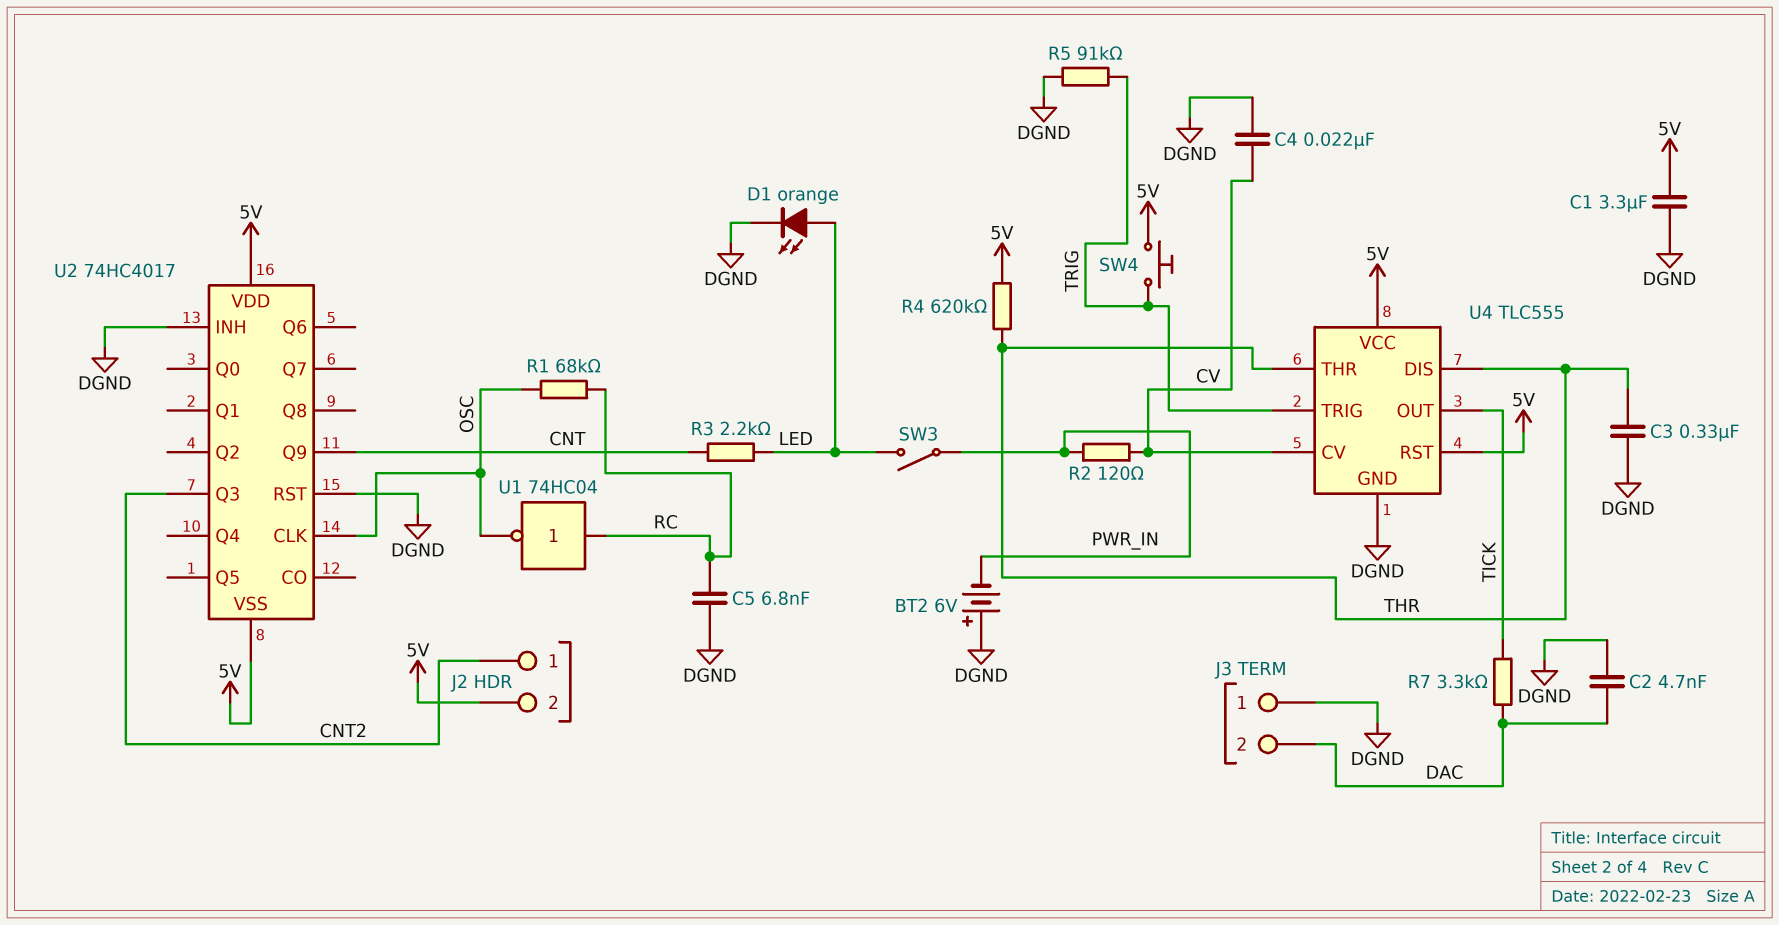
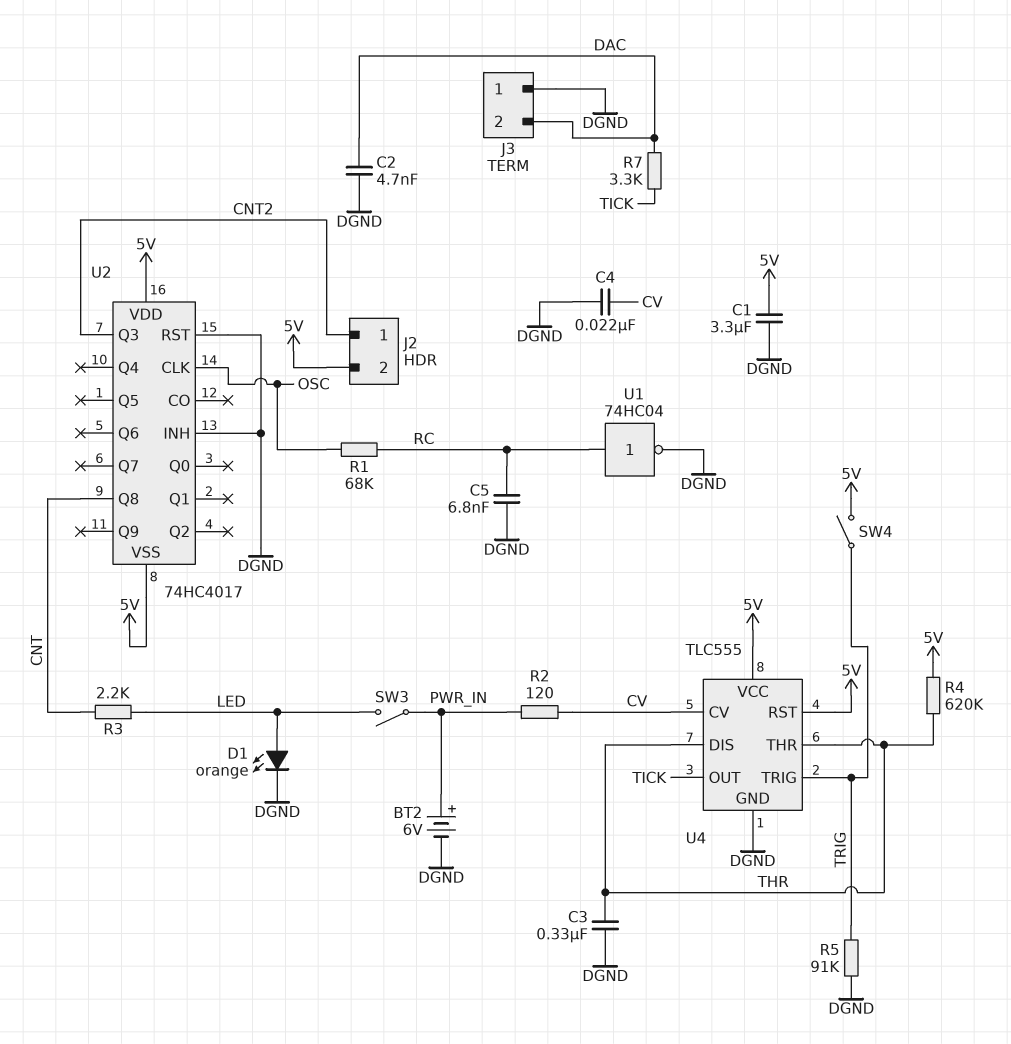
BT2: 6V (plus DGND, minus PWR_IN) -> 6V (plus PWR_IN, minus DGND)
SW4: button (5V, TRIG) -> switch (5V, TRIG)
U1: NOT 74HC04 (in RC, out OSC) -> NOT 74HC04 (in RC, out DGND)
U2 pin Q8: none -> CNT
U2 pin Q9: CNT -> none

